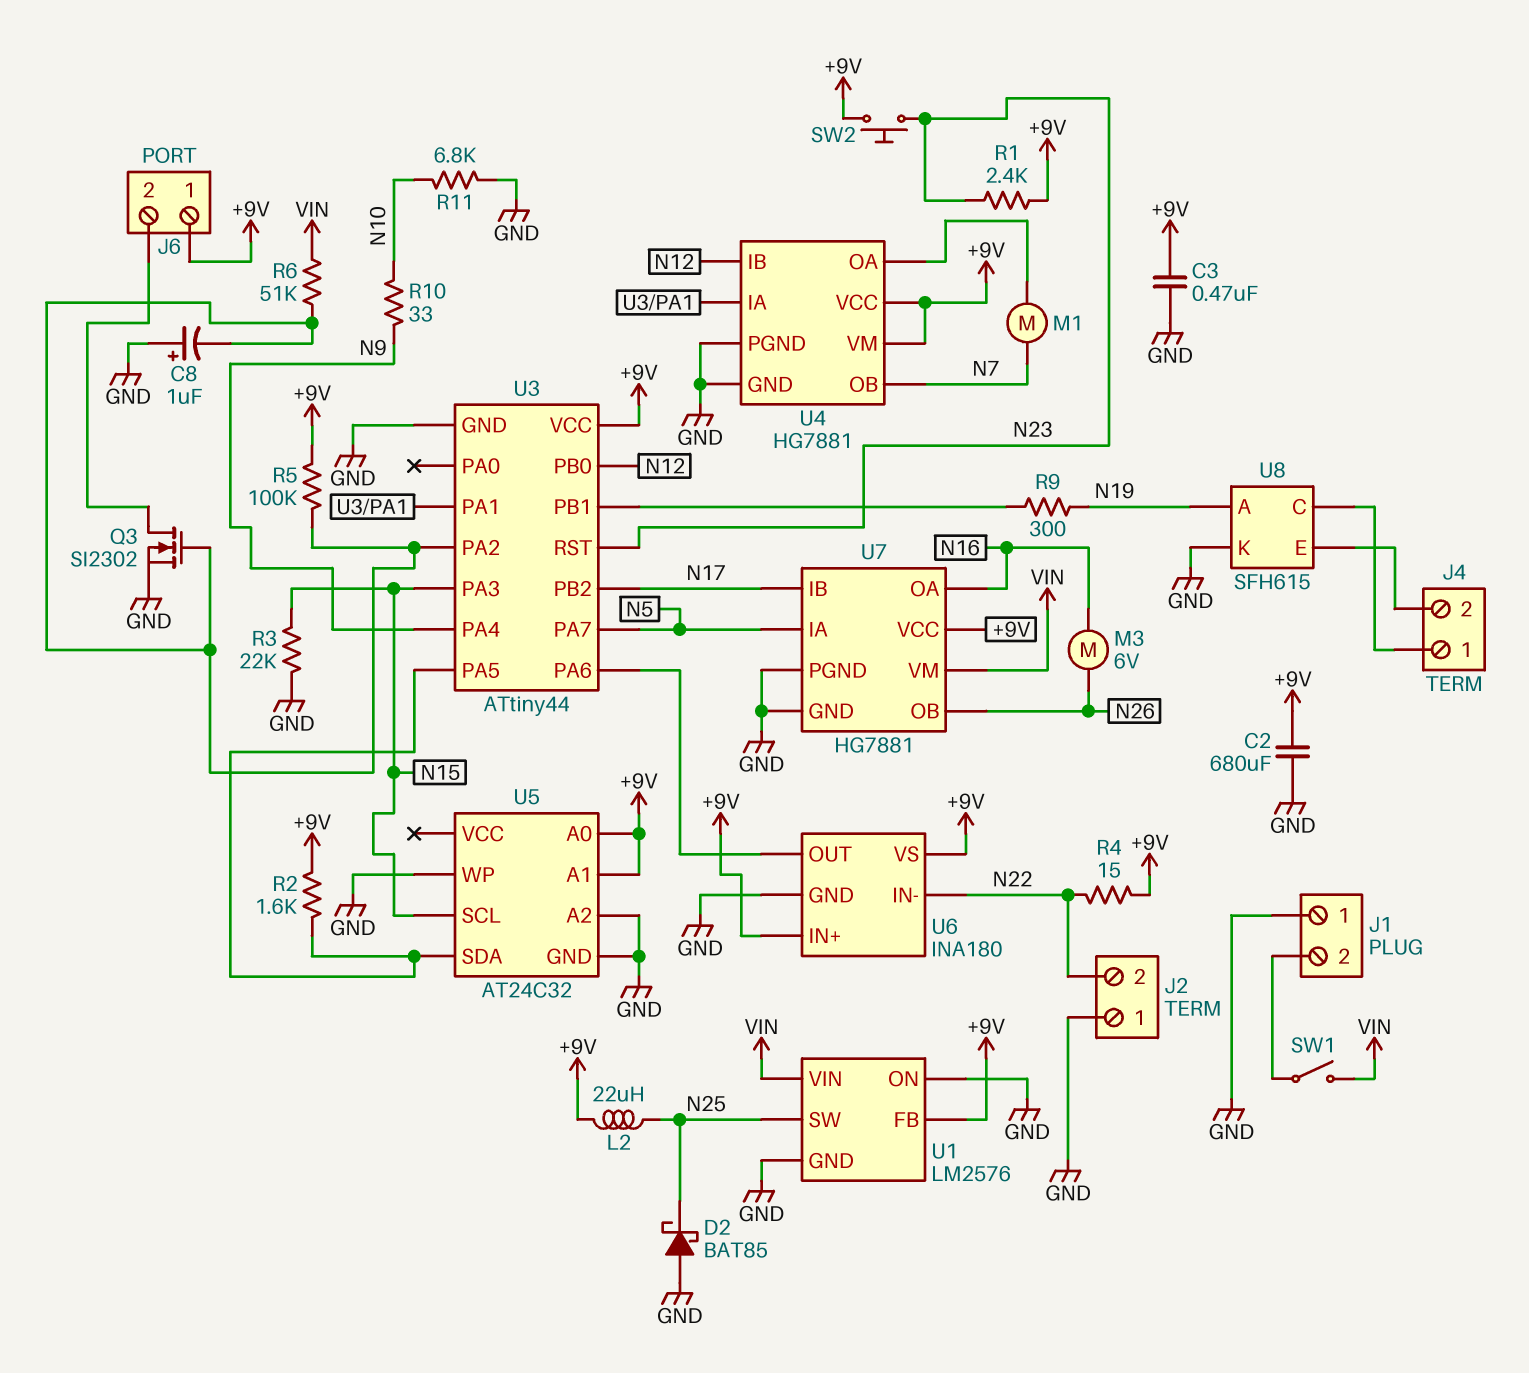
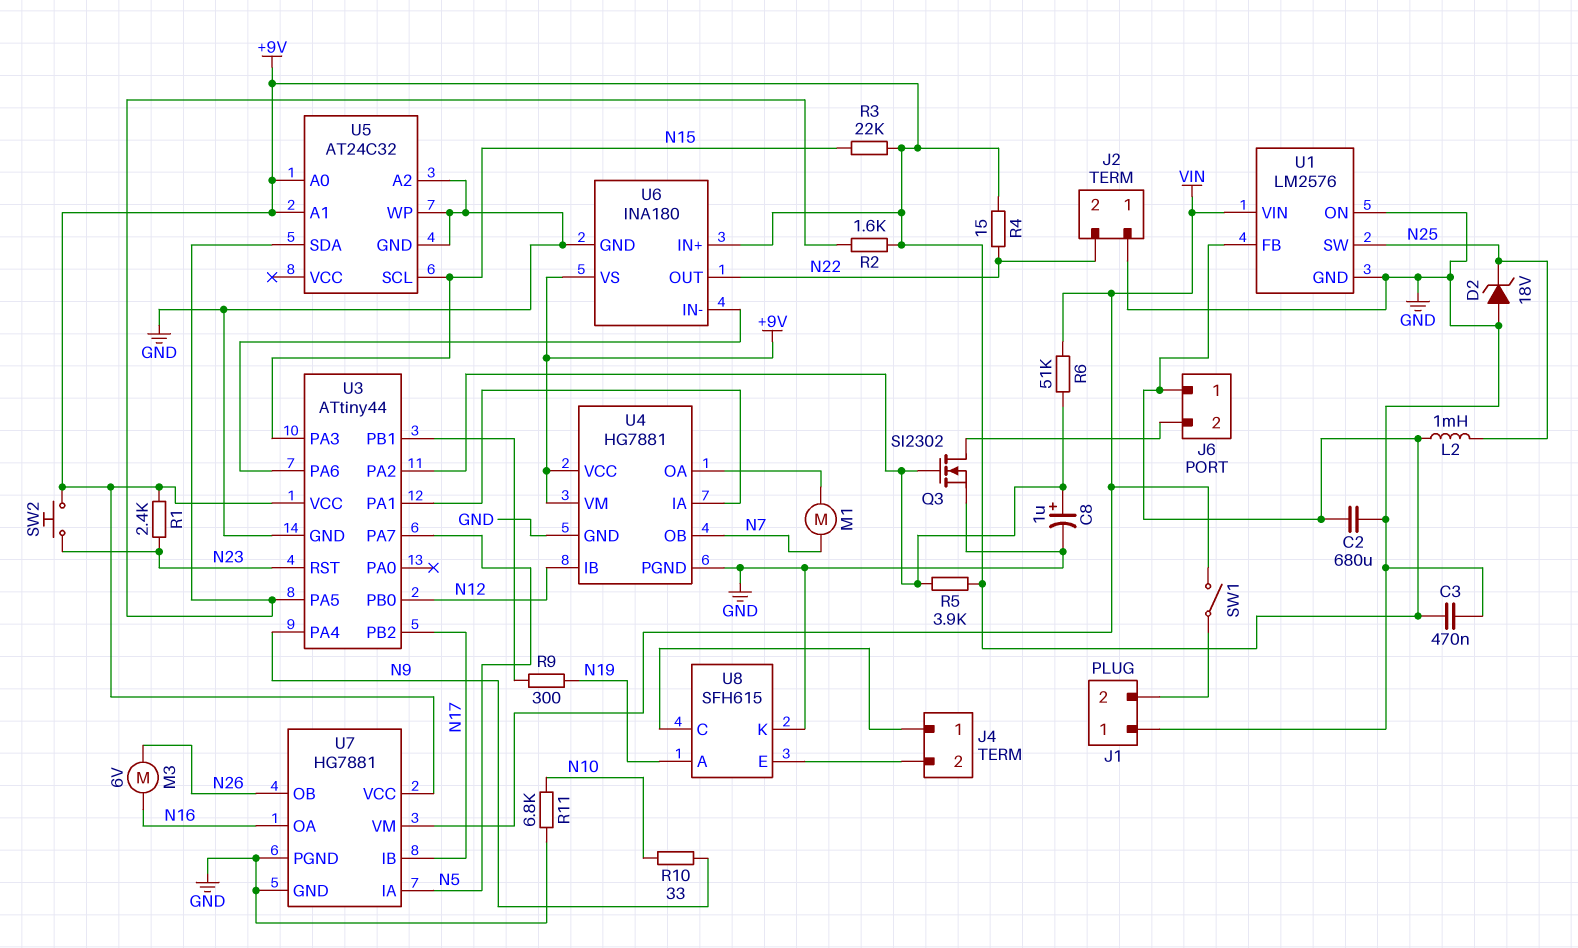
C8: 1uF (plus GND, minus U3/PA2) -> 1uF (plus U3/PA2, minus GND)
D2: schottky BAT85 (A GND, K N25) -> zener 18V (A GND, K N25)
L2: 22uH (+9V, N25) -> 1mH (+9V, N25)
R3: 22k (GND, N15) -> 22k (+9V, N15)
R5: 100k (+9V, U3/PA2) -> 3.9k (+9V, U3/PA2)
U6 pin IN-: N22 -> U3/PA6
U6 pin OUT: U3/PA6 -> N22

